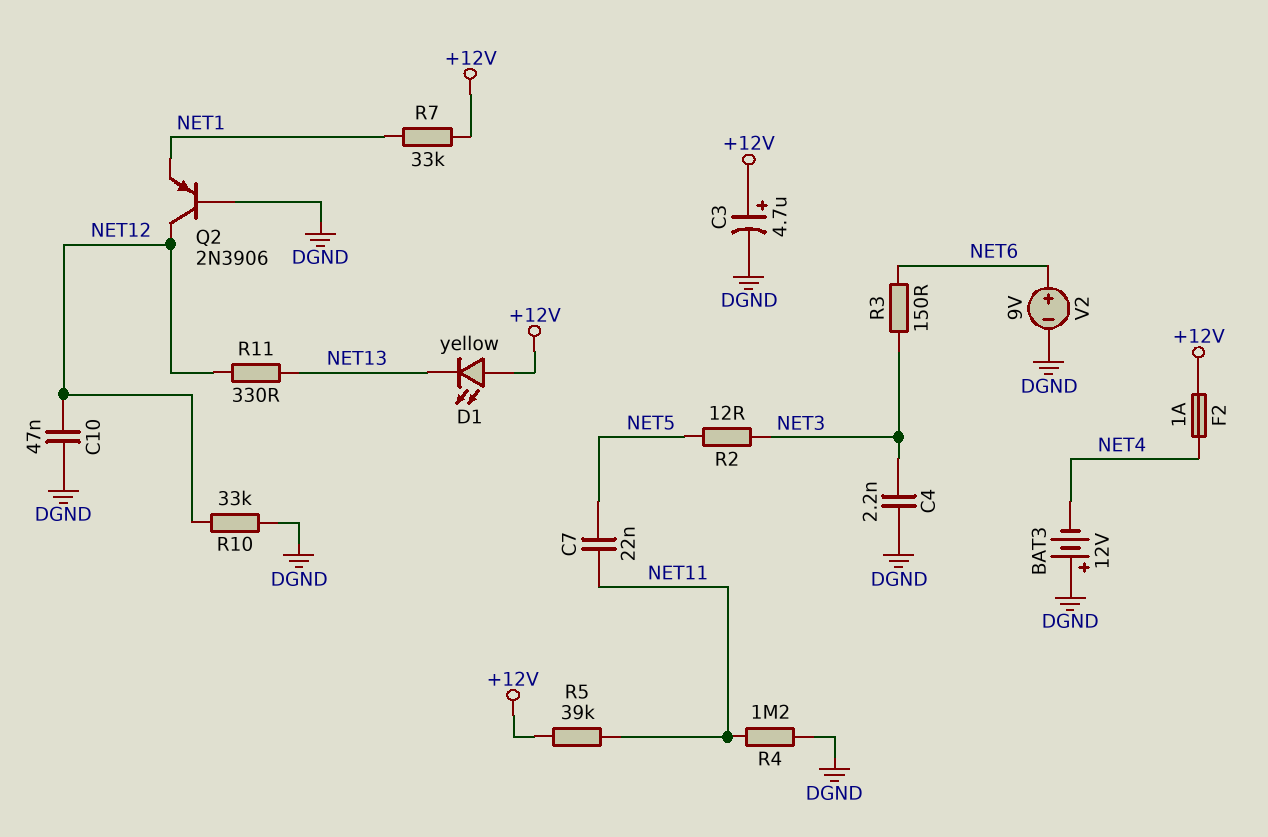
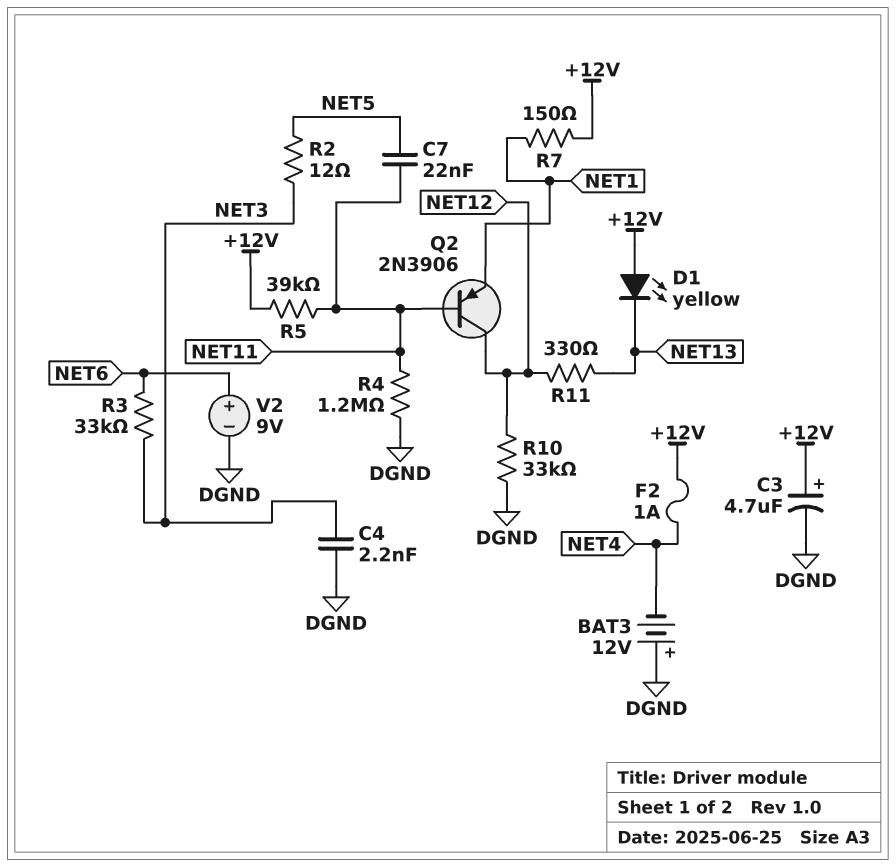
C10: 47nF (DGND, NET12) -> none
Q2: PNP 2N3906 (B DGND, C NET12, E NET1) -> PNP 2N3906 (B NET11, C NET12, E NET1)
R3: 150 (NET3, NET6) -> 33k (NET3, NET6)
R7: 33k (+12V, NET1) -> 150 (+12V, NET1)

